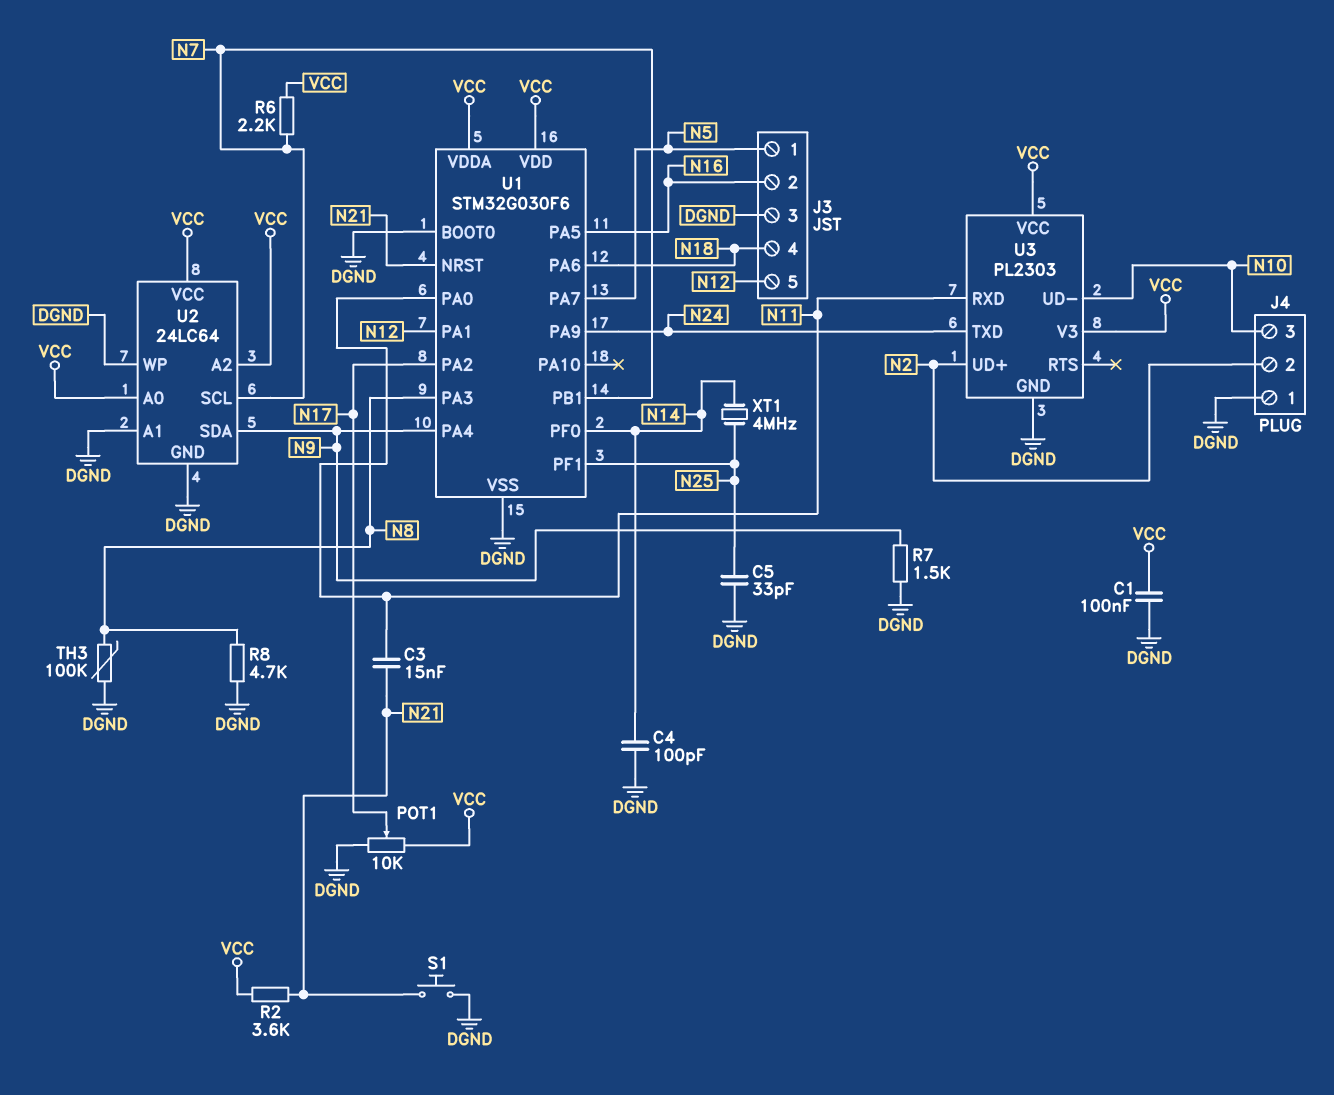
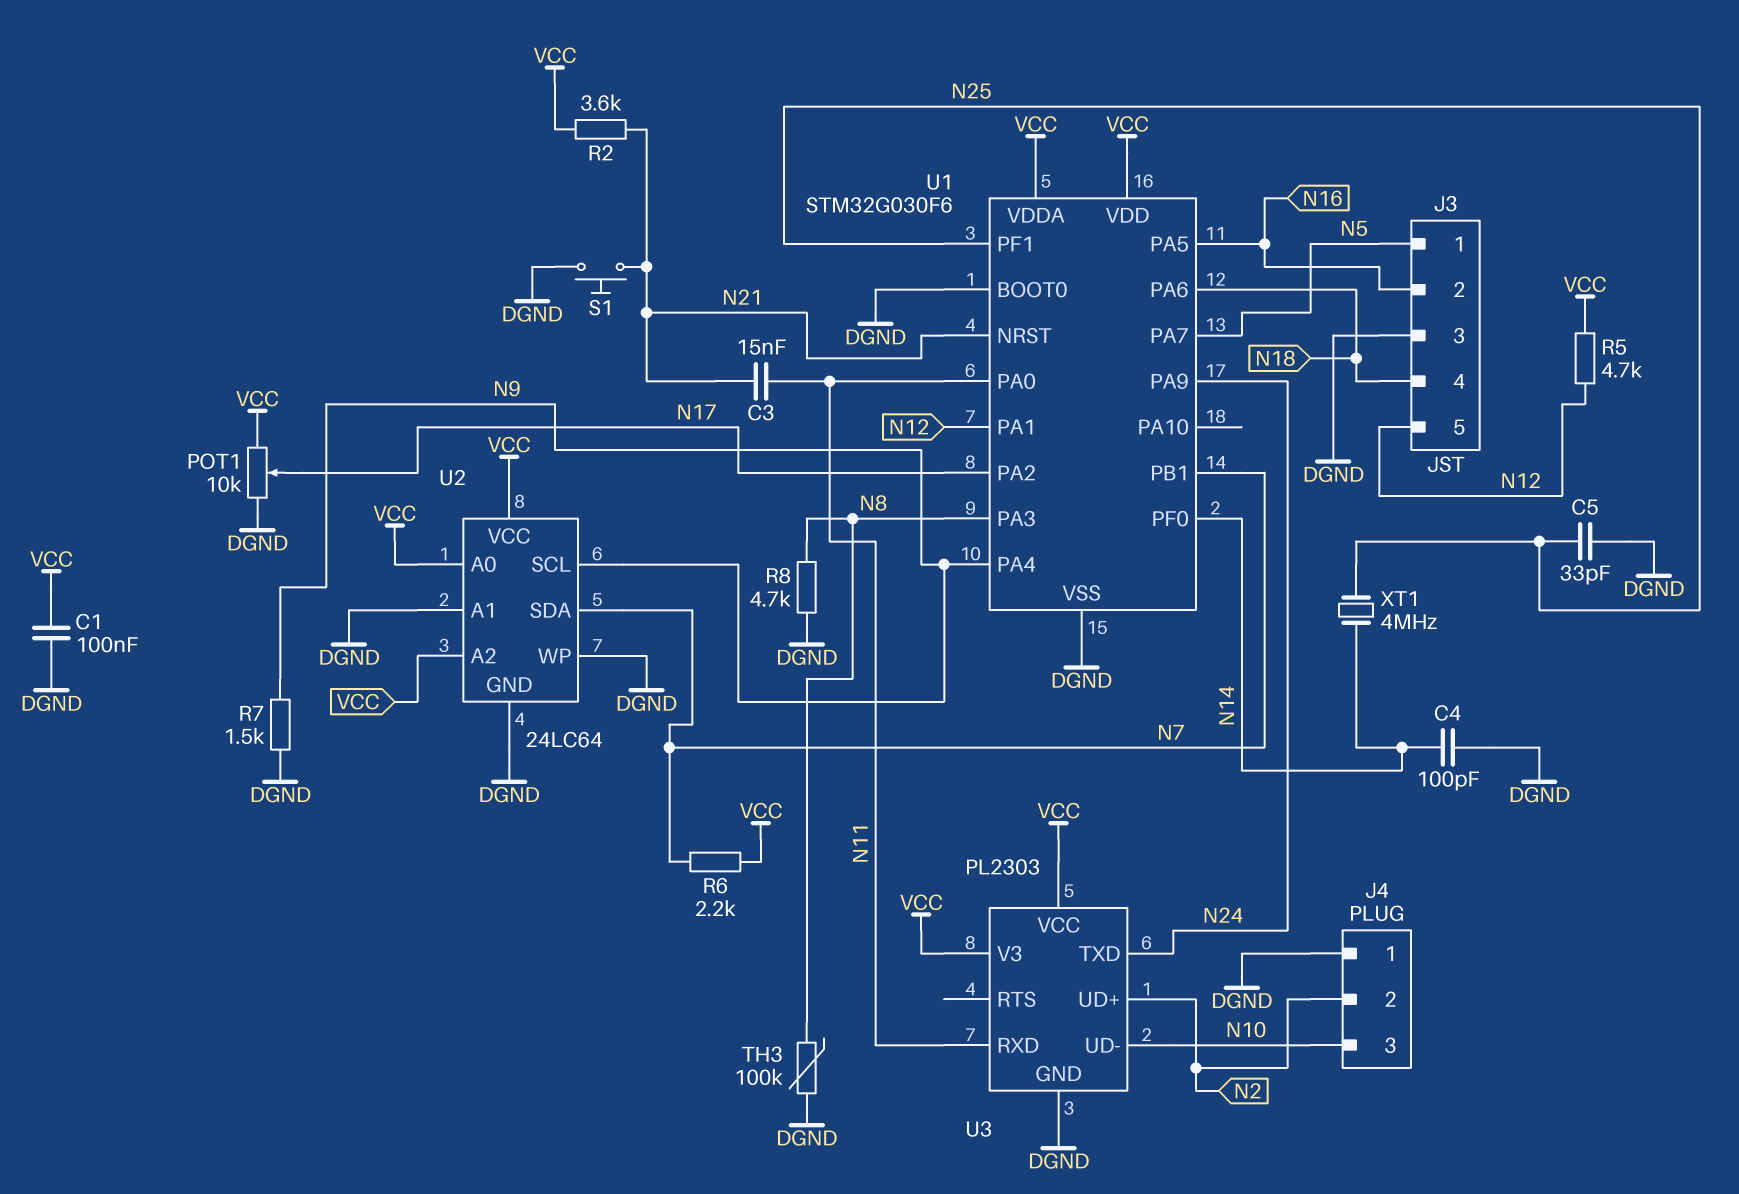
R5: none -> 4.7k (N12, VCC)
U2 pin SCL: N7 -> N9
U2 pin SDA: N9 -> N7

